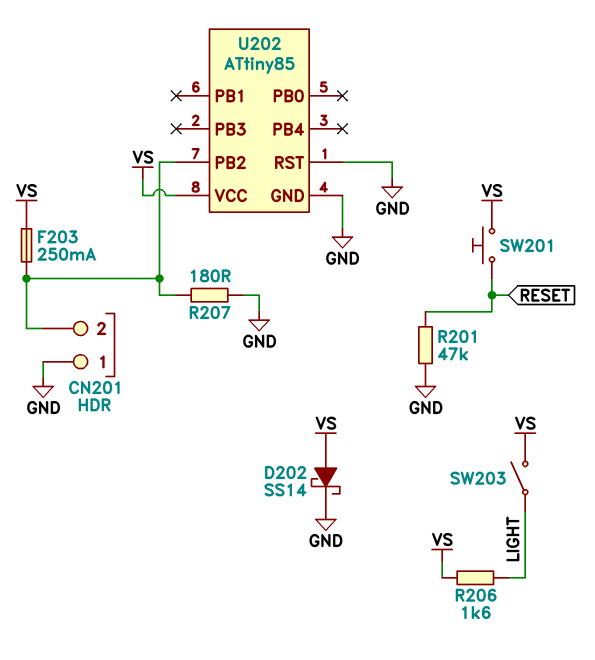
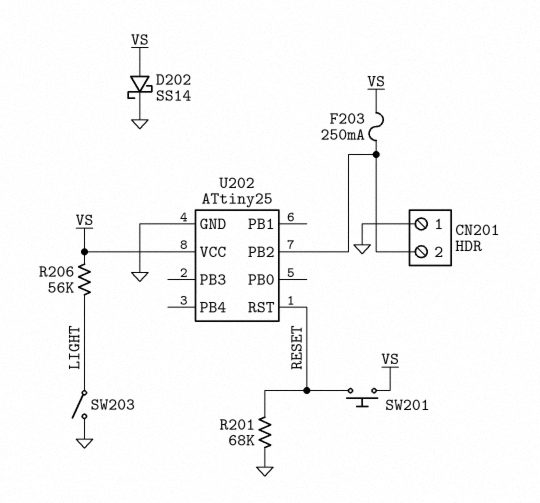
R201: 47k (GND, RESET) -> 68k (GND, RESET)
R206: 1.6k (LIGHT, VS) -> 56k (LIGHT, VS)
R207: 180 (CN201/2, GND) -> none
SW203: switch (LIGHT, VS) -> switch (GND, LIGHT)
U202: ATtiny85 -> ATtiny25
U202 pin RST: GND -> RESET

